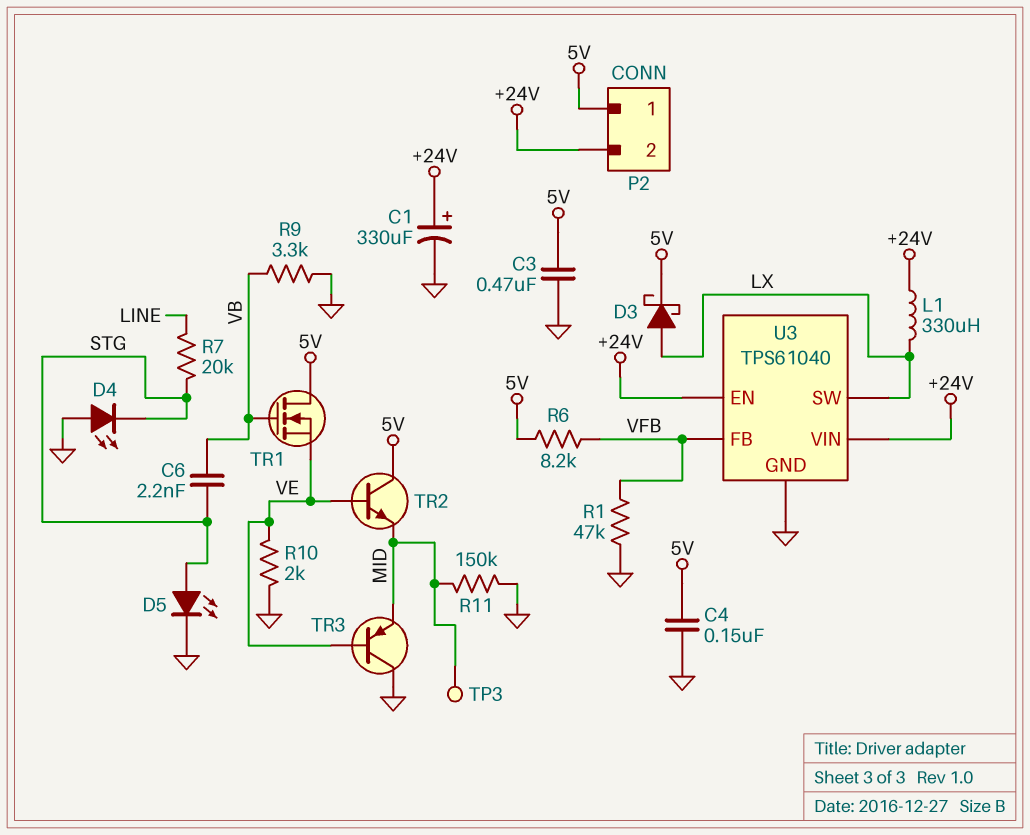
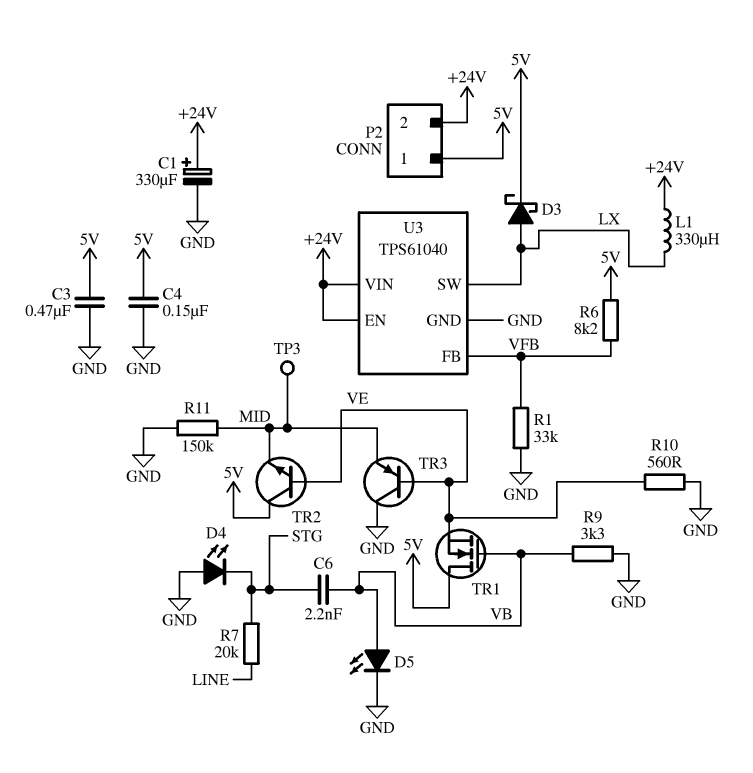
D5: LED (A STG, K GND) -> LED (A VB, K GND)
R1: 47k (GND, VFB) -> 33k (GND, VFB)
R10: 2k (GND, VE) -> 560 (GND, VE)

